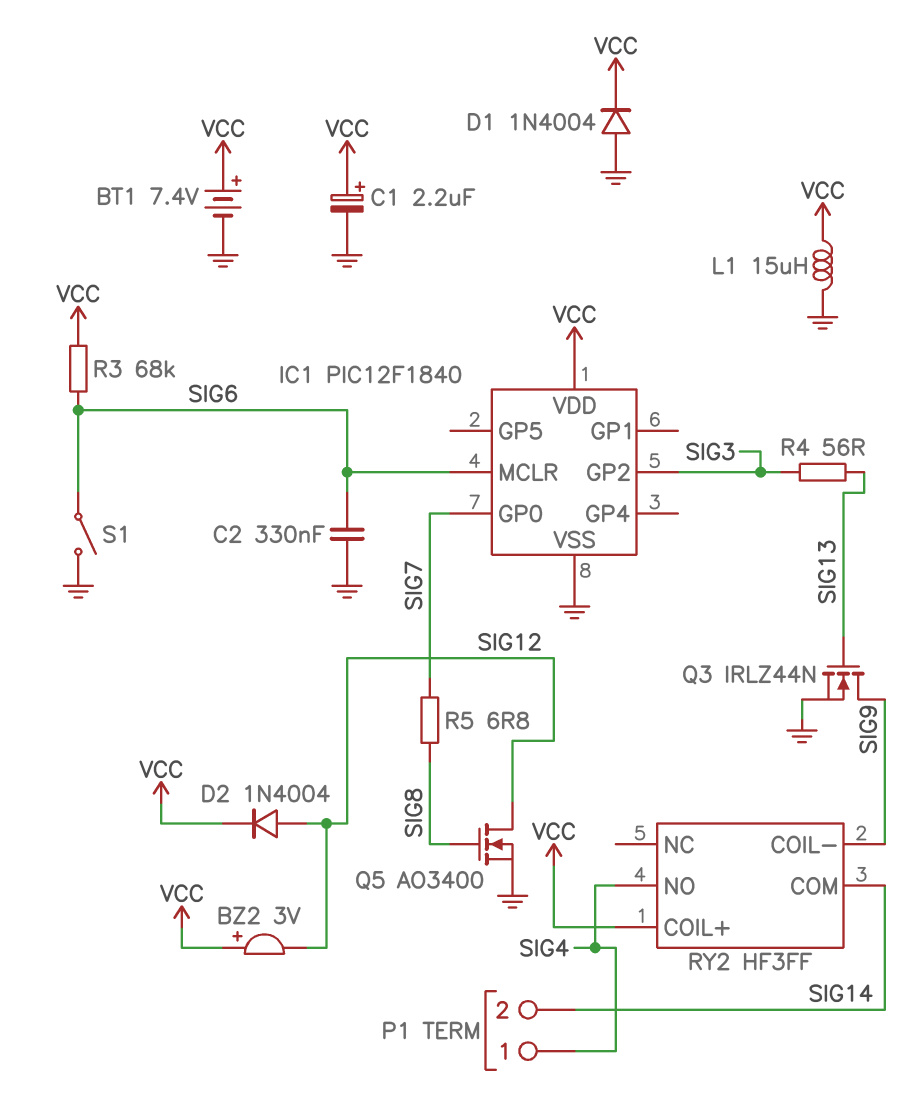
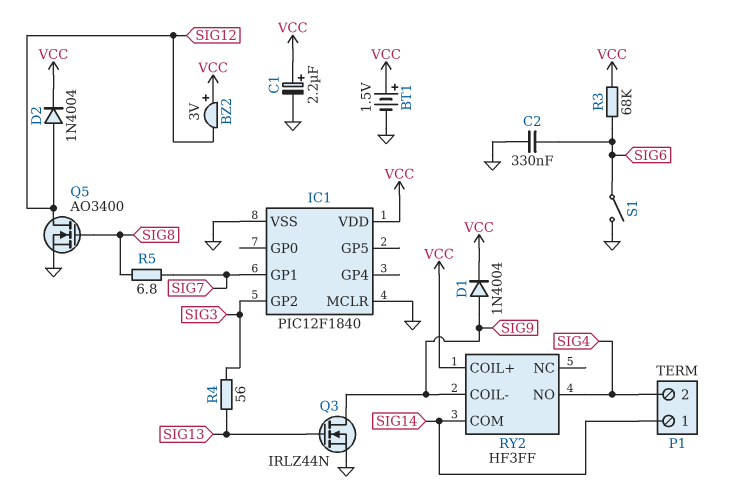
BT1: 7.4V (plus VCC, minus GND) -> 1.5V (plus VCC, minus GND)
D1: diode 1N4004 (A GND, K VCC) -> diode 1N4004 (A SIG9, K VCC)
IC1 pin GP0: SIG7 -> none
IC1 pin GP1: none -> SIG7
IC1 pin MCLR: SIG6 -> GND
L1: 15uH (GND, VCC) -> none
P1 pin 1: SIG4 -> SIG14
P1 pin 2: SIG14 -> SIG4

